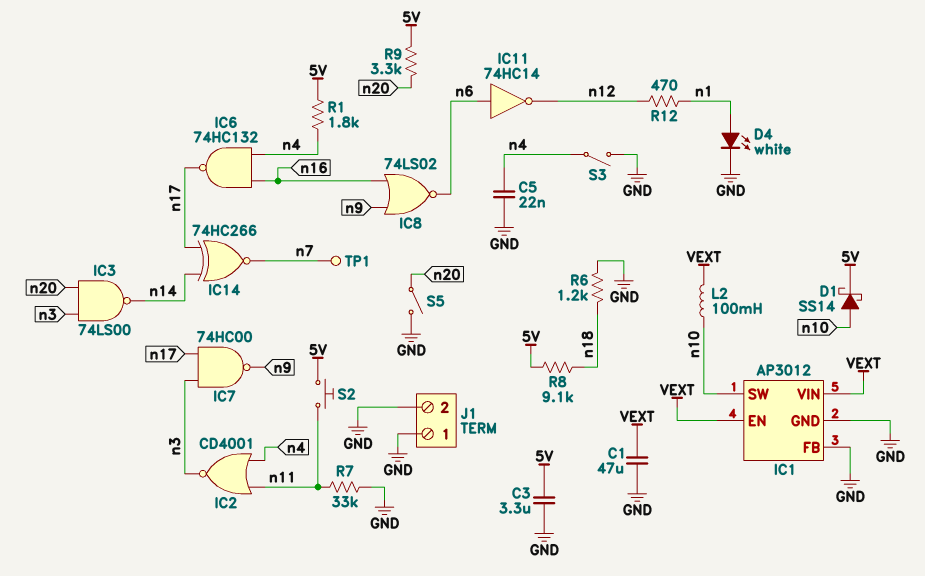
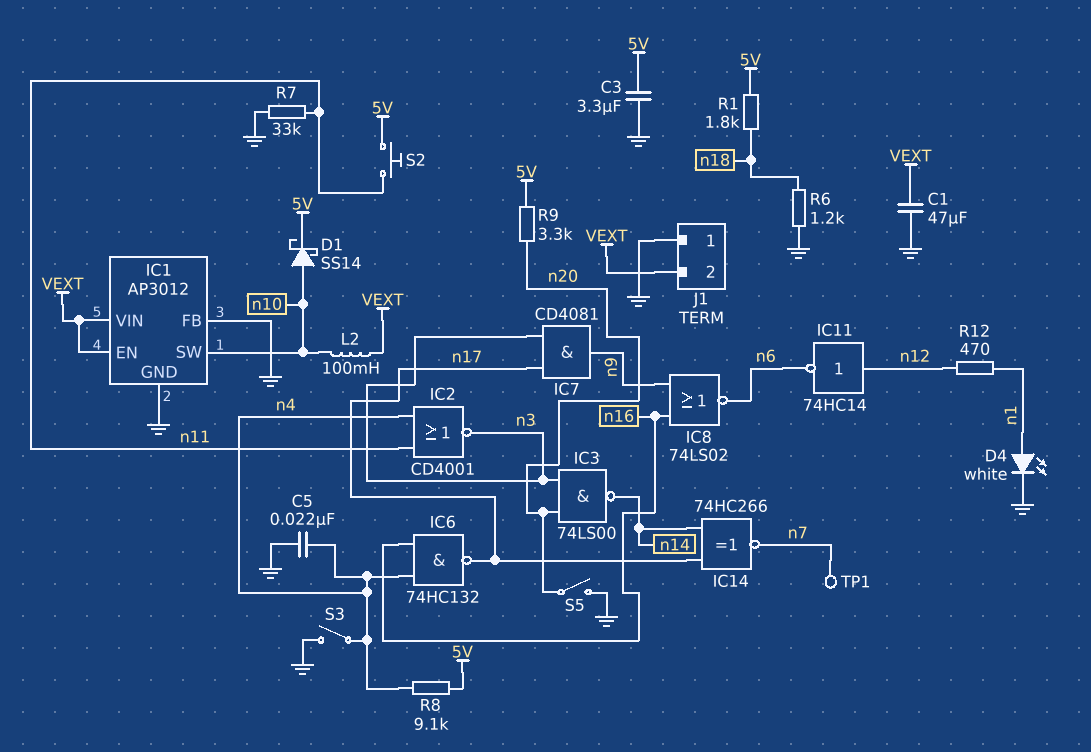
IC7: NAND 74HC00 (in n3, in n17, out n9) -> AND CD4081 (in n3, in n17, out n9)
IC11: NOT 74HC14 (in n6, out n12) -> NOT 74HC14 (in n12, out n6)
J1 pin 2: GND -> VEXT
R1: 1.8k (5V, n4) -> 1.8k (5V, n18)
R8: 9.1k (5V, n18) -> 9.1k (5V, n4)

